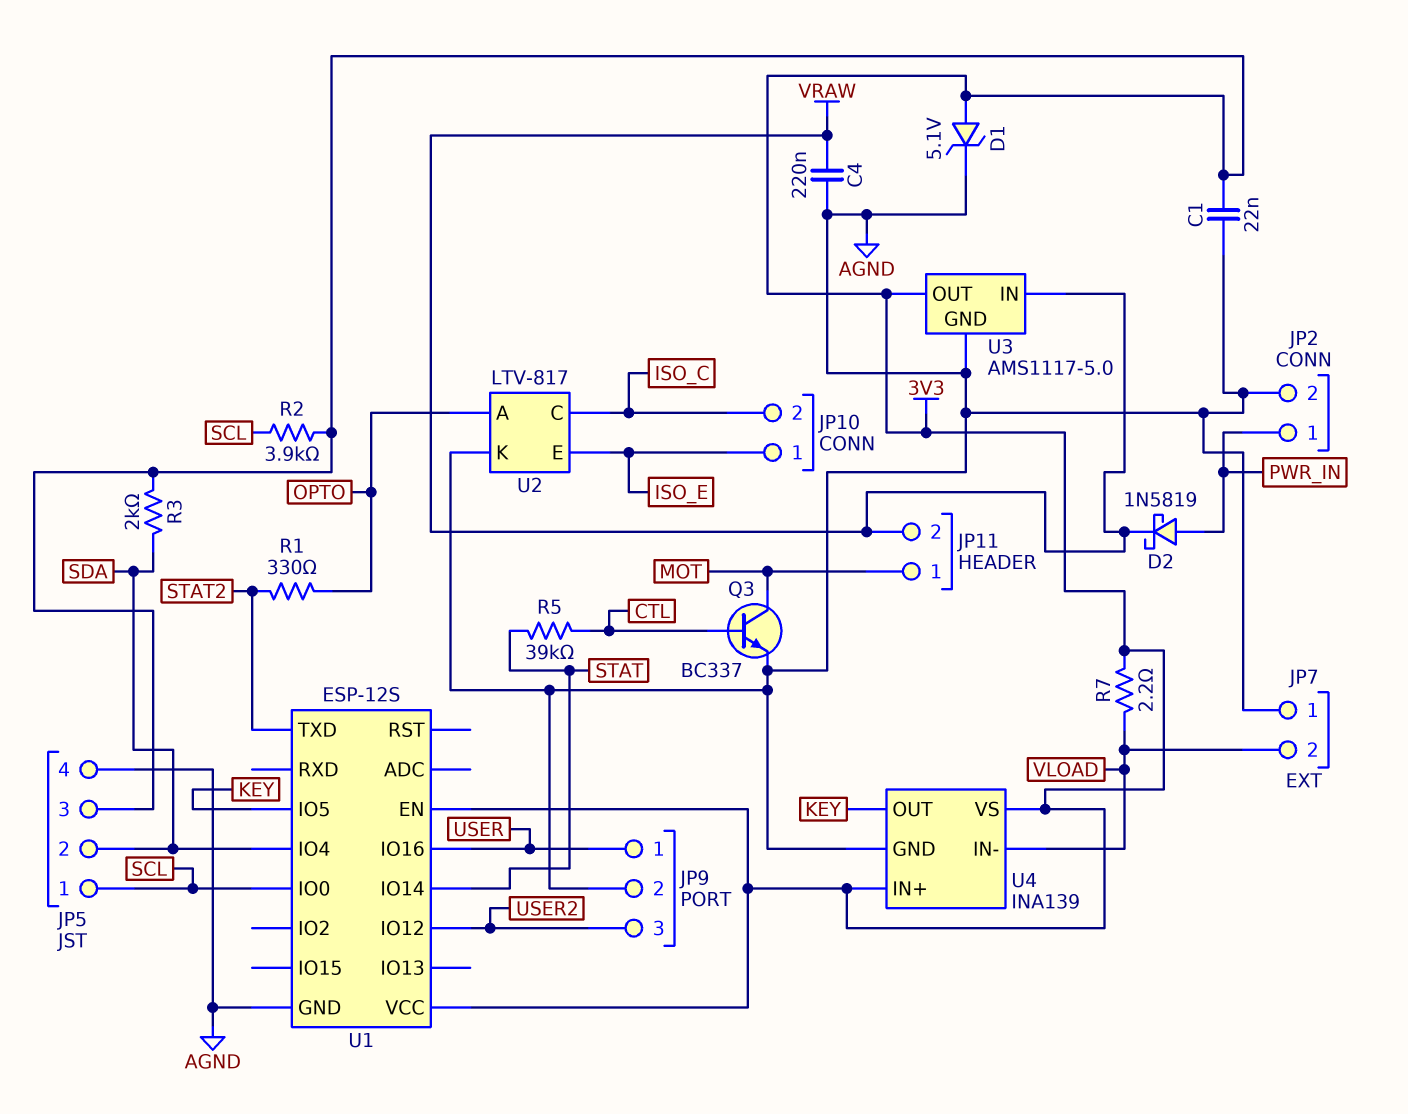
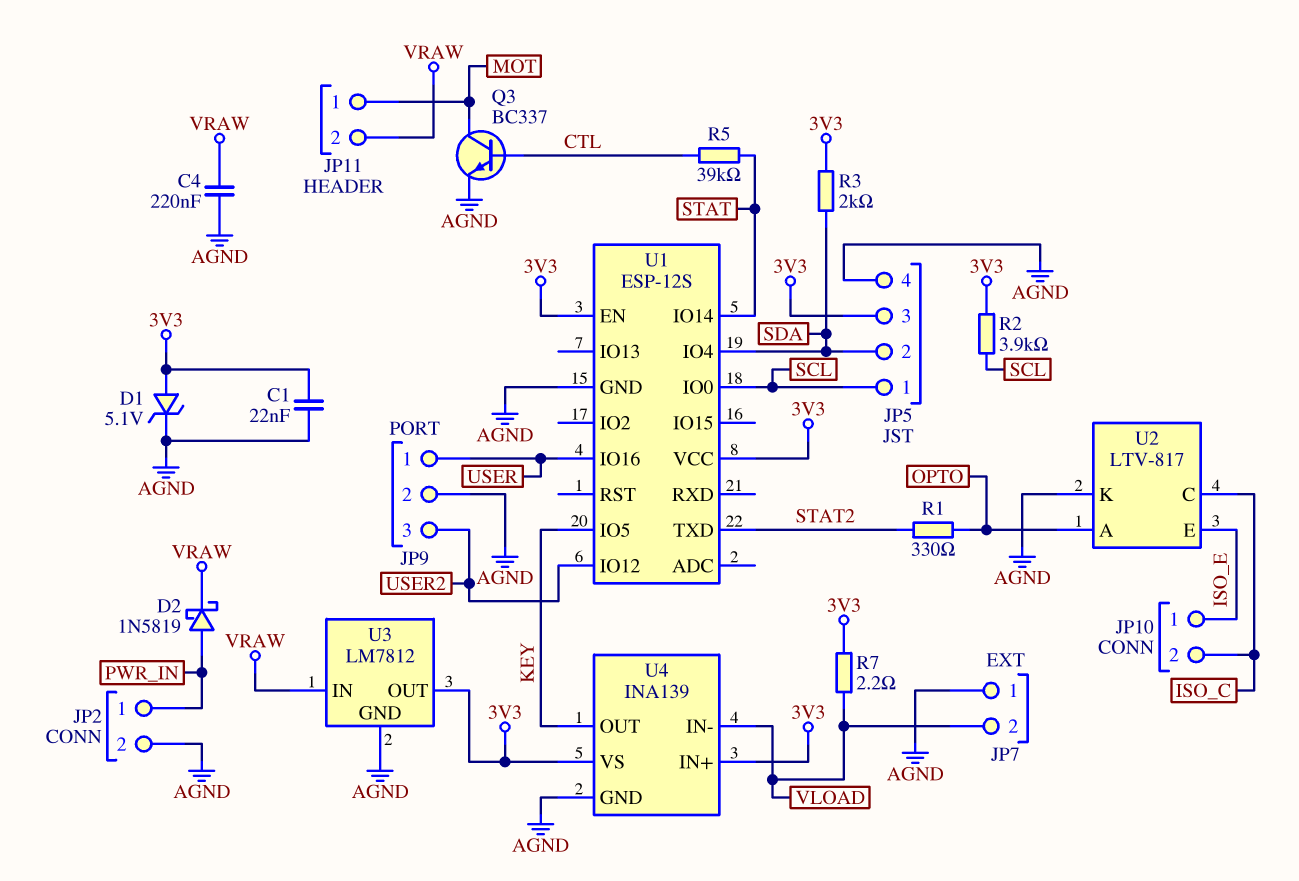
U3: AMS1117-5.0 -> LM7812

